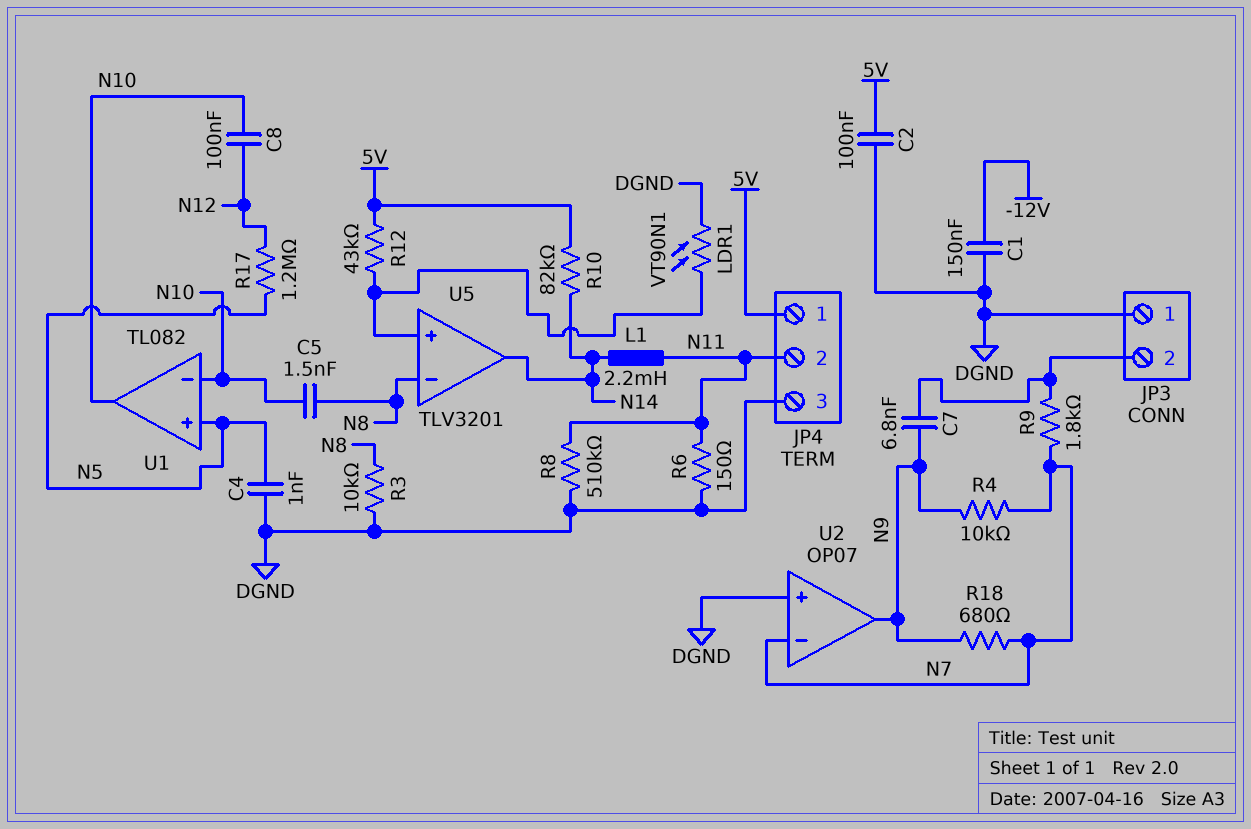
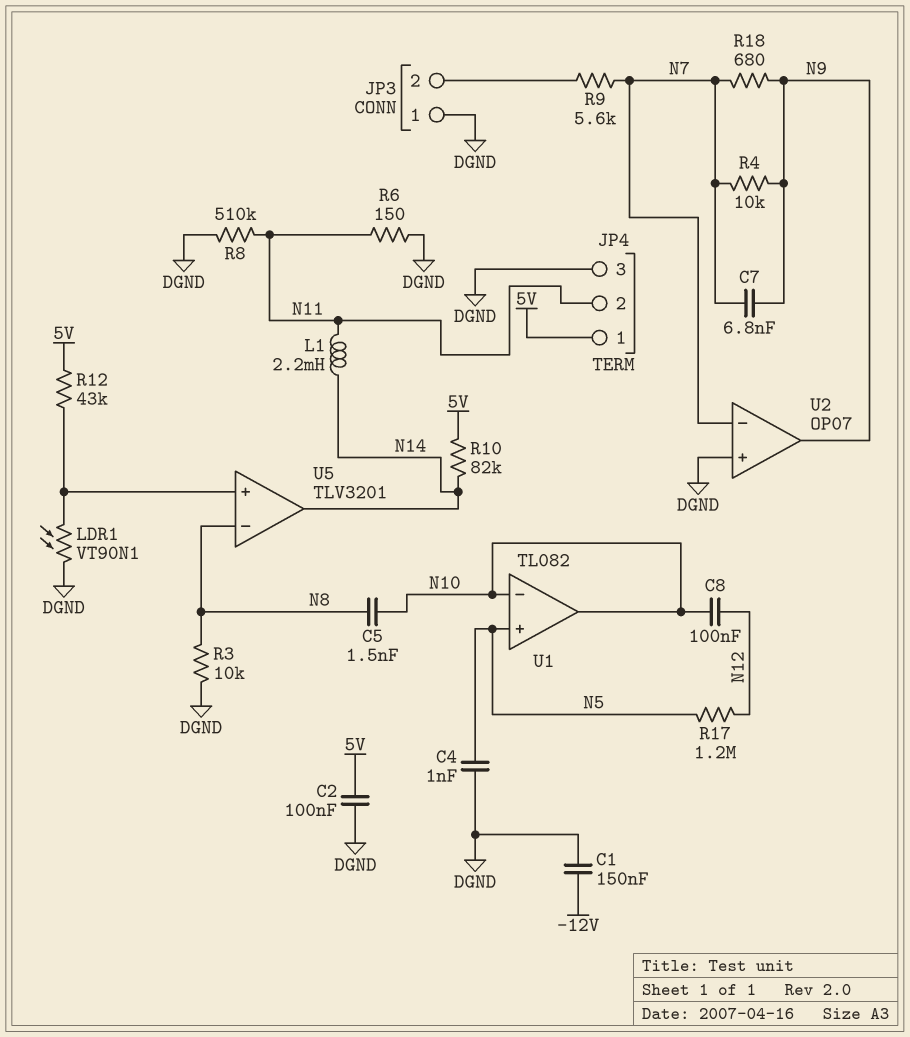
C7: 6.8nF (JP3/2, N9) -> 6.8nF (N7, N9)
R9: 1.8k (JP3/2, N7) -> 5.6k (JP3/2, N7)

